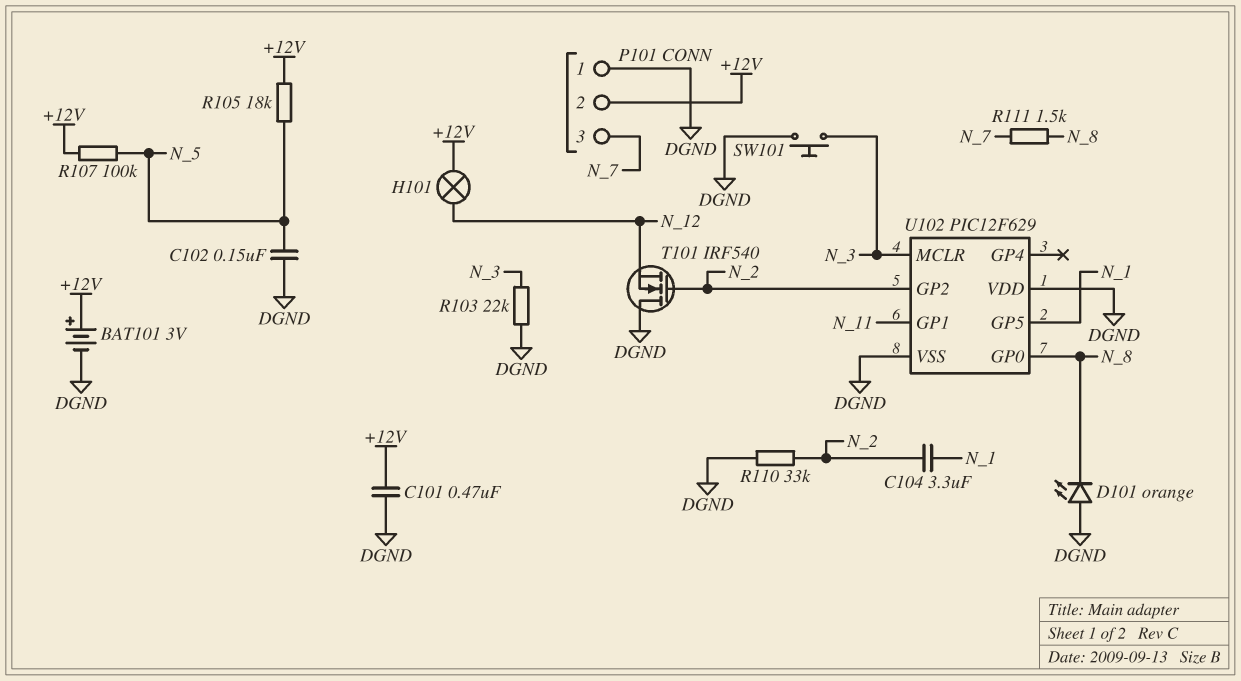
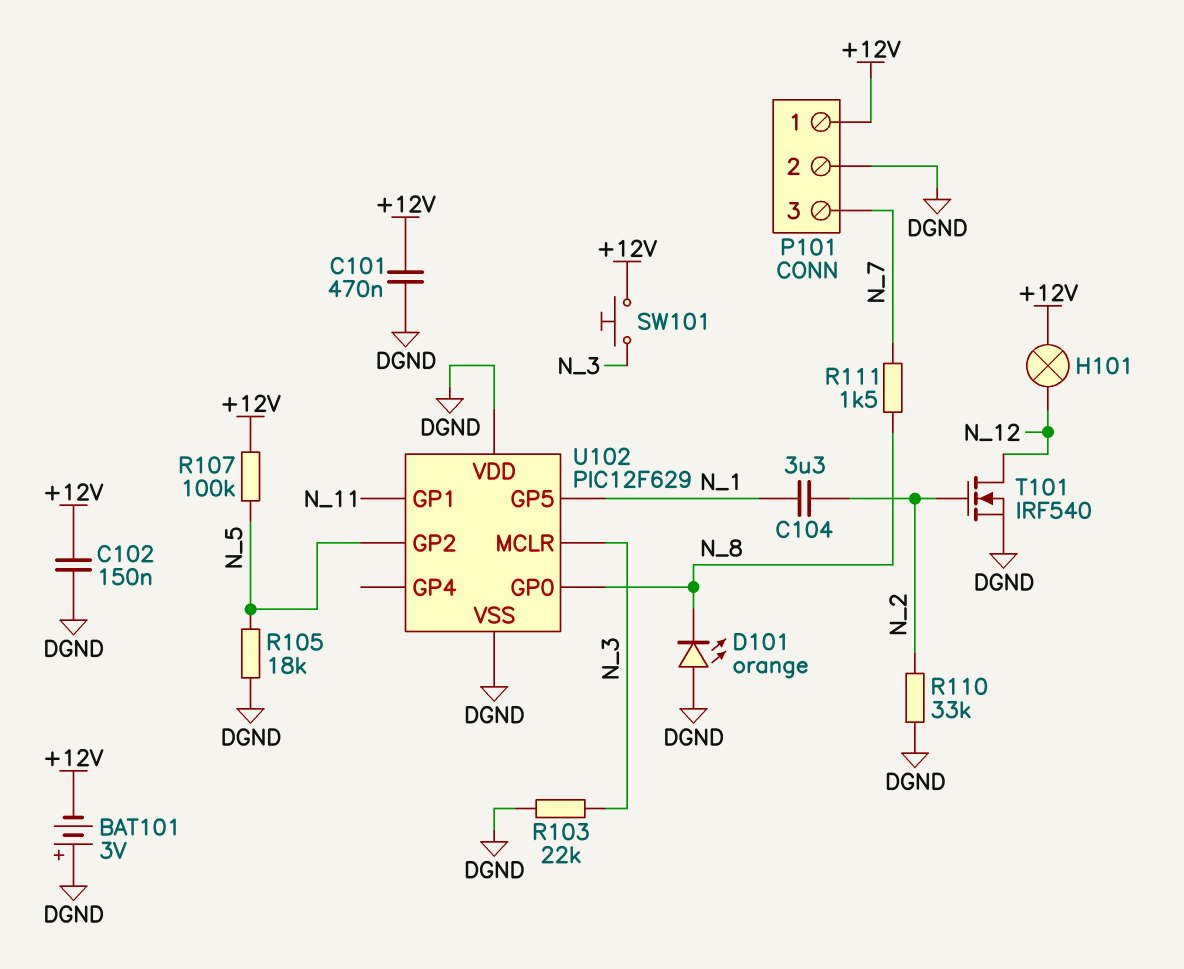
BAT101: 3V (plus +12V, minus DGND) -> 3V (plus DGND, minus +12V)
C102: 150nF (DGND, N_5) -> 150nF (+12V, DGND)
P101 pin 1: DGND -> +12V
P101 pin 2: +12V -> DGND
R105: 18k (+12V, N_5) -> 18k (DGND, N_5)
SW101: button (DGND, N_3) -> button (+12V, N_3)
T101: NMOS IRF540 (G N_2, D DGND, S N_12) -> NMOS IRF540 (G N_2, D N_12, S DGND)
U102 pin GP2: N_2 -> N_5

